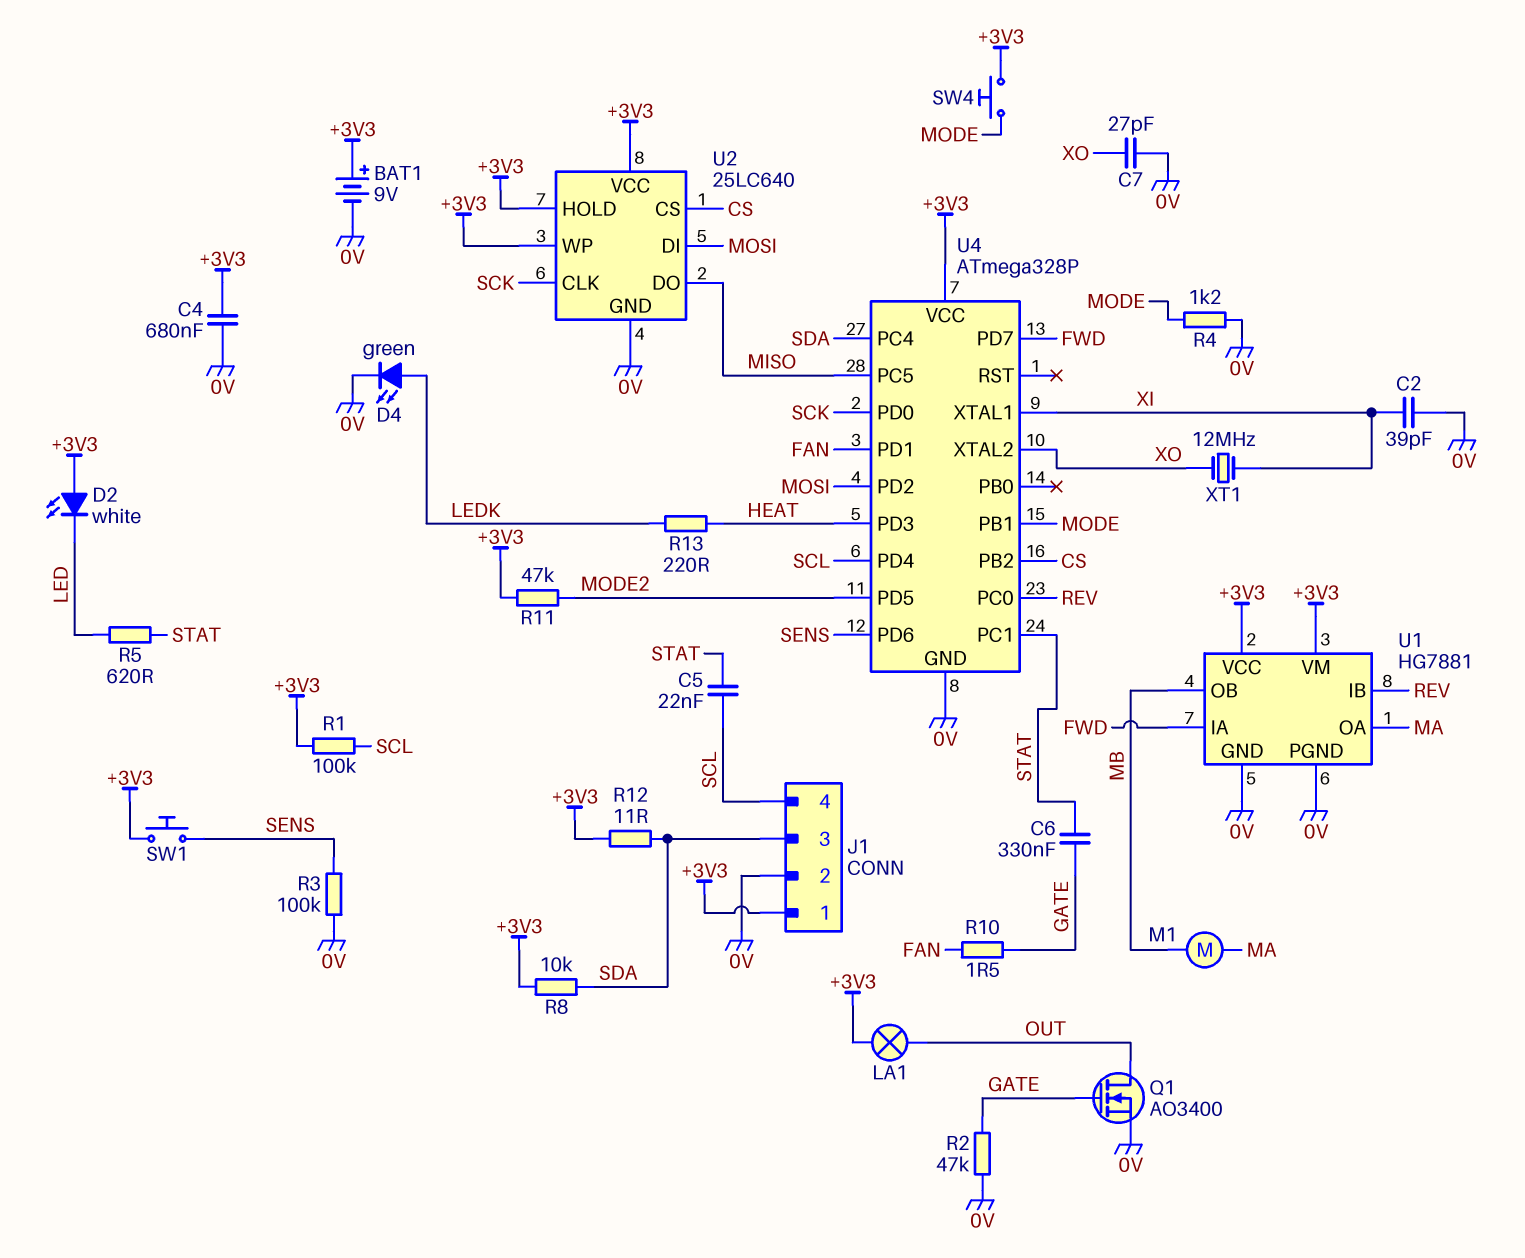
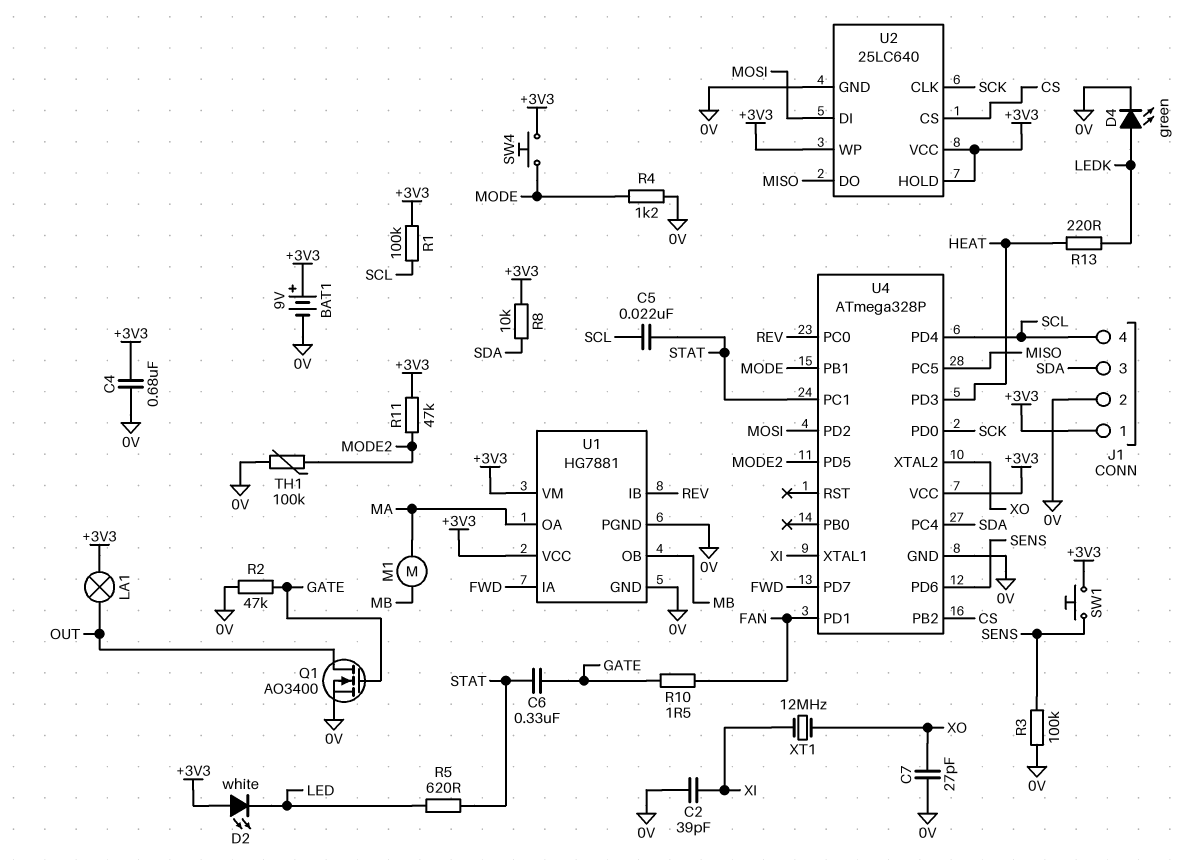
R12: 11 (+3V3, SDA) -> none
TH1: none -> 100k (0V, MODE2)

